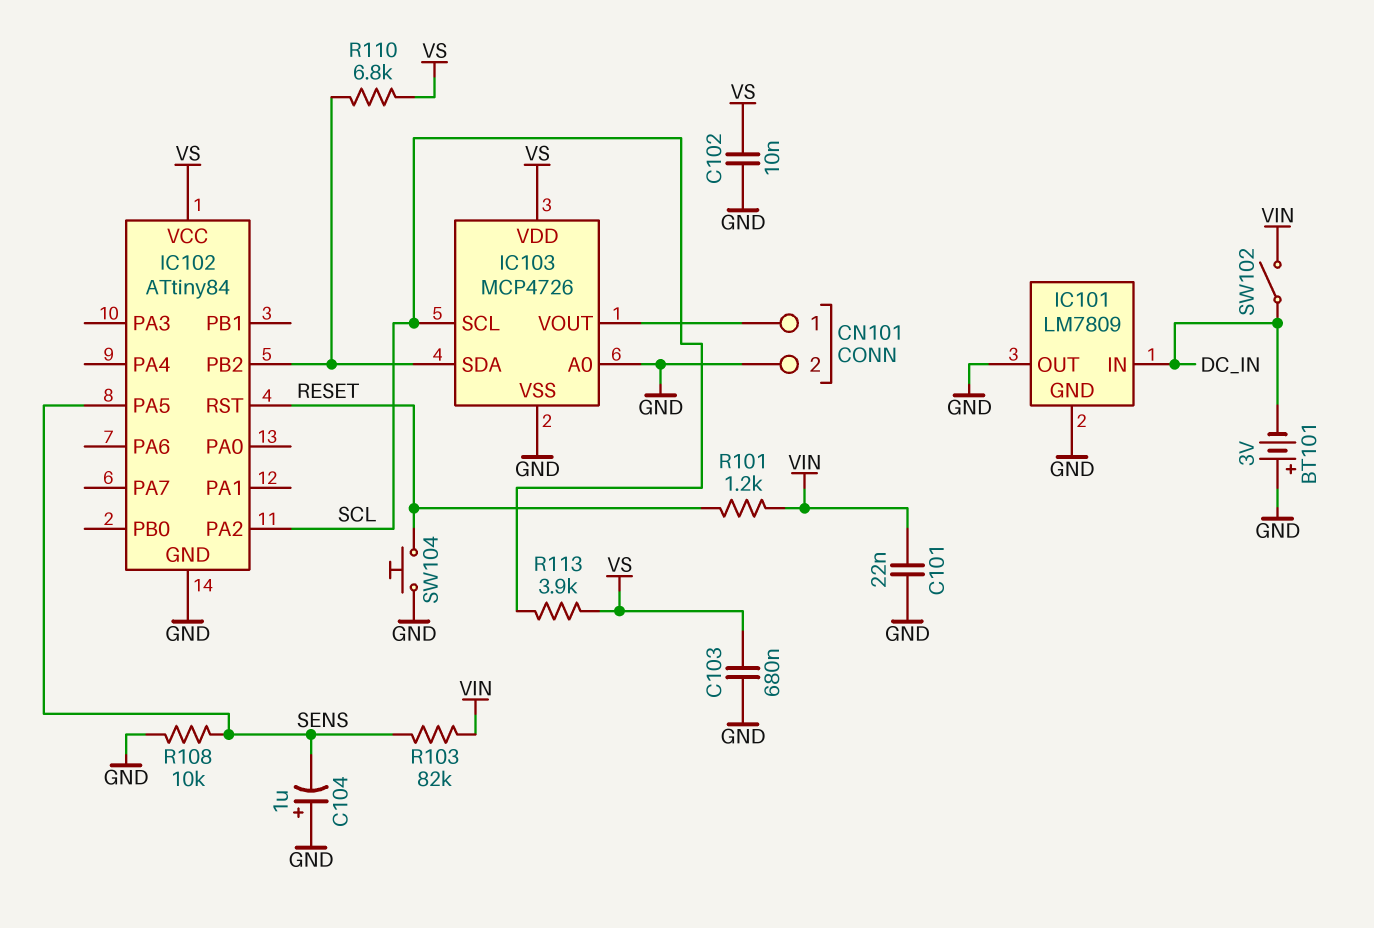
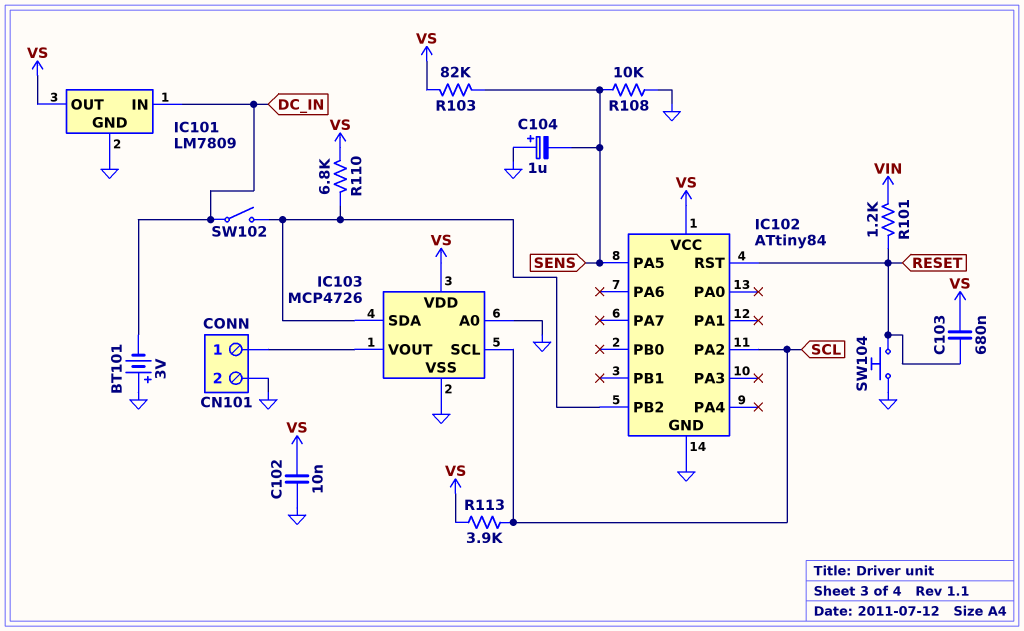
C101: 22nF (GND, VIN) -> none
C103: 680nF (GND, VS) -> 680nF (RESET, VS)
IC101 pin OUT: GND -> VS
R103: 82k (SENS, VIN) -> 82k (SENS, VS)
SW102: switch (DC_IN, VIN) -> switch (DC_IN, IC102/PB2)

